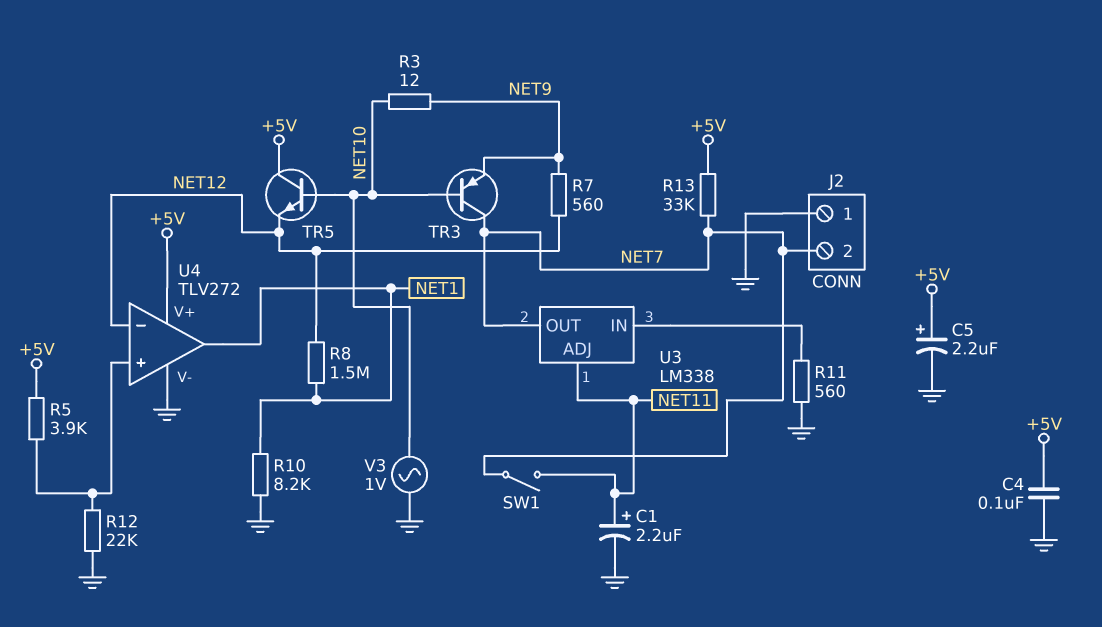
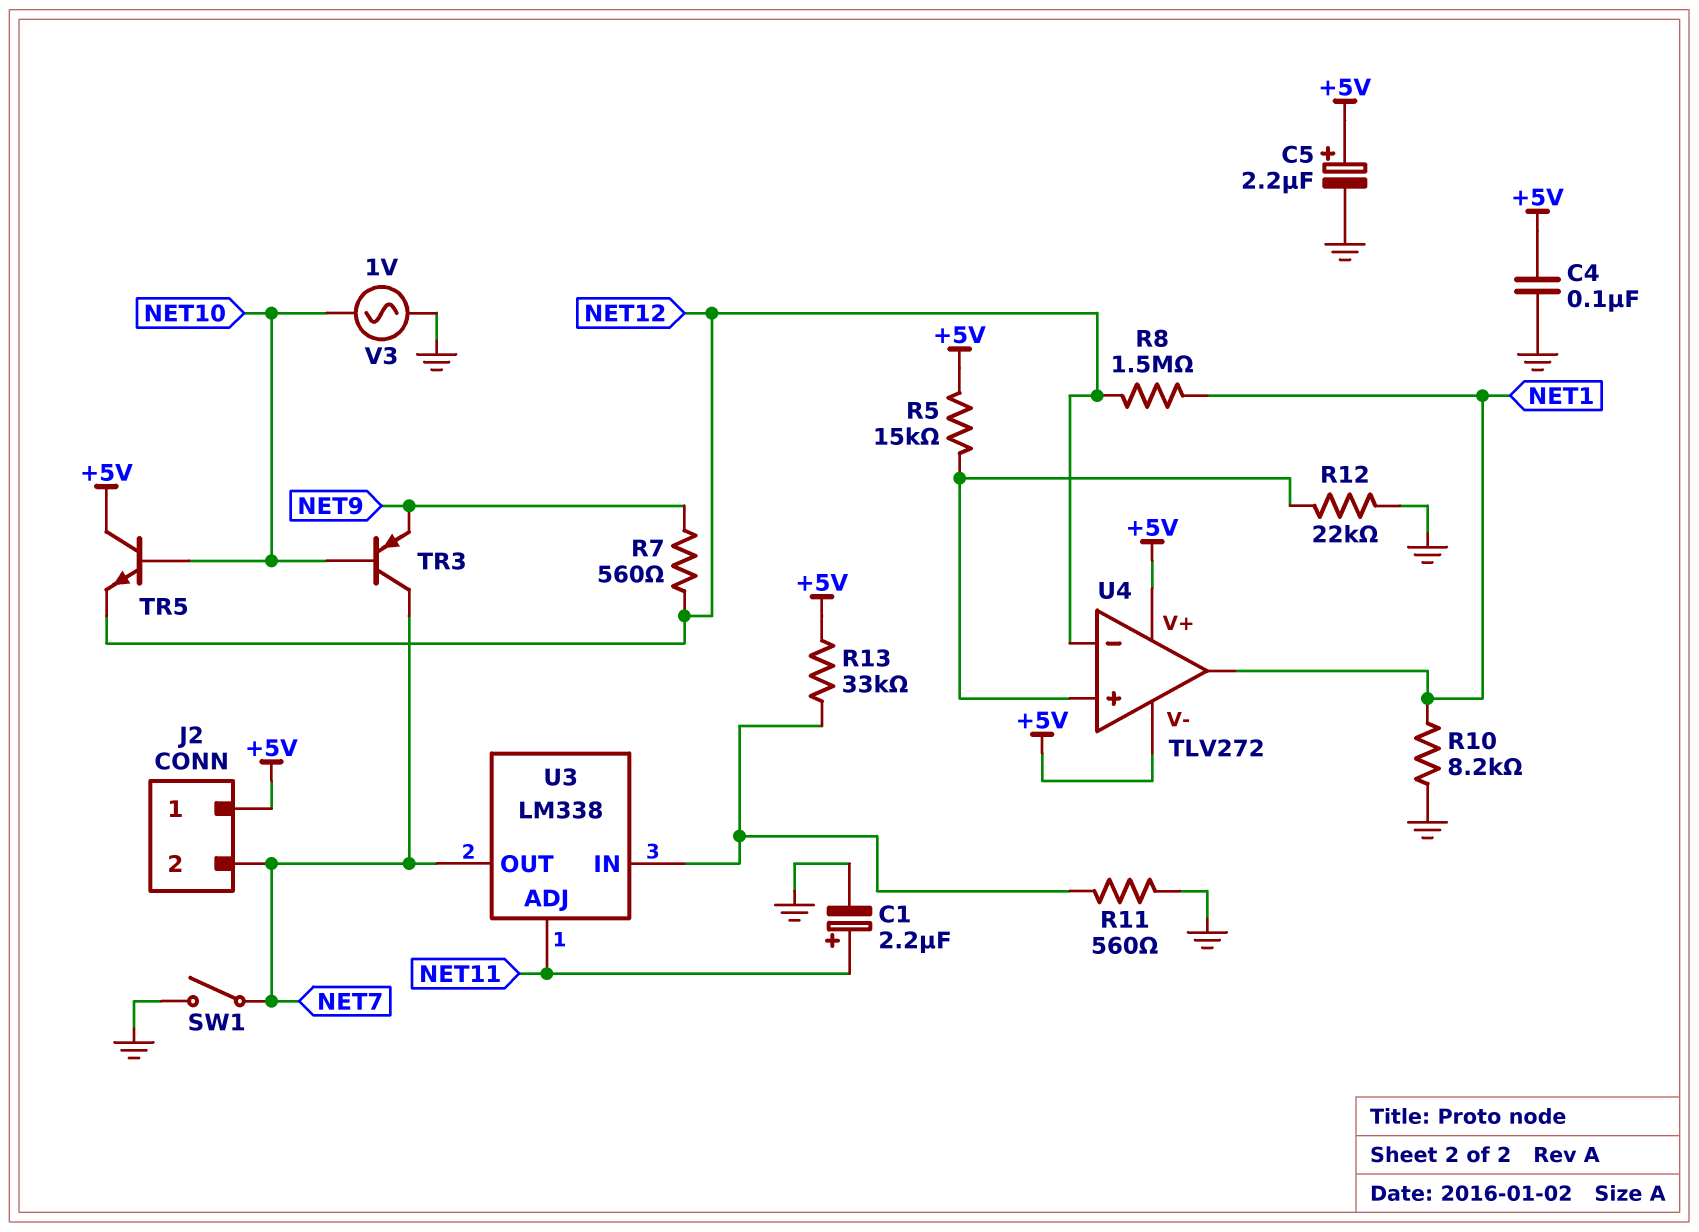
J2 pin 1: GND -> +5V
R3: 12 (NET9, NET10) -> none
R5: 3.9k (+5V, U4/in+) -> 15k (+5V, U4/in+)
R13: 33k (+5V, NET7) -> 33k (+5V, U3/IN)
SW1: switch (NET7, NET11) -> switch (GND, NET7)
U4 pin V-: GND -> +5V

